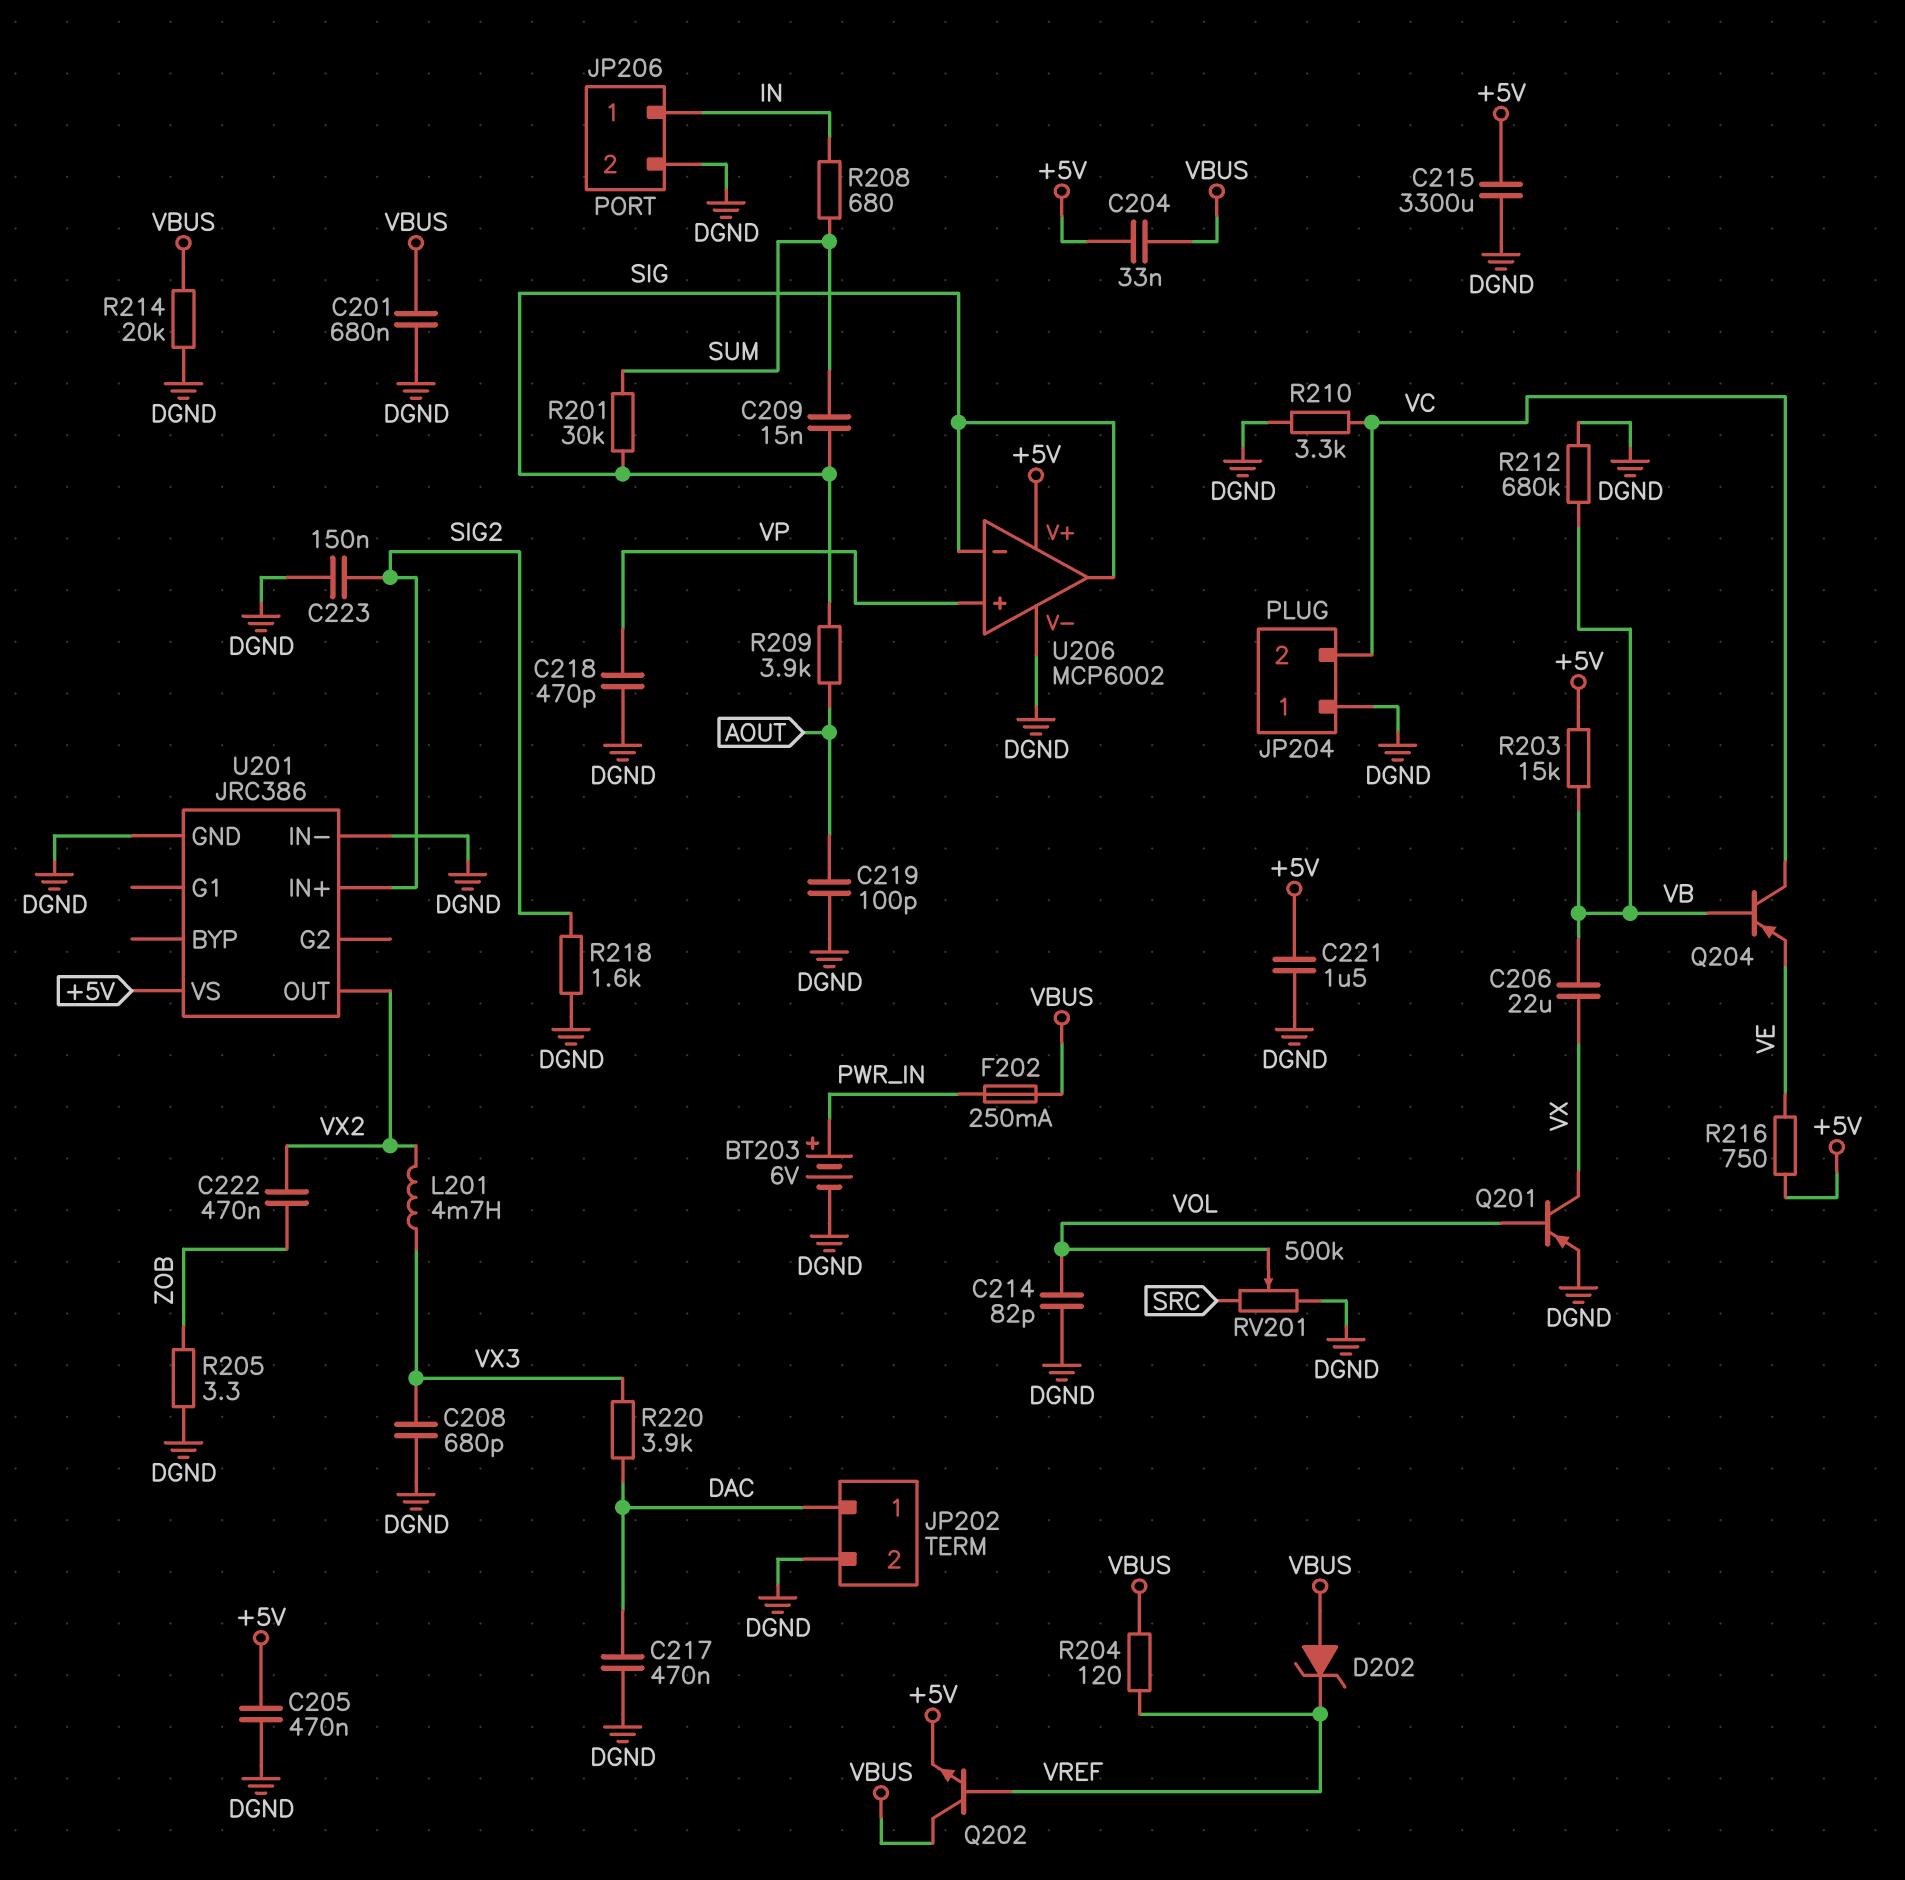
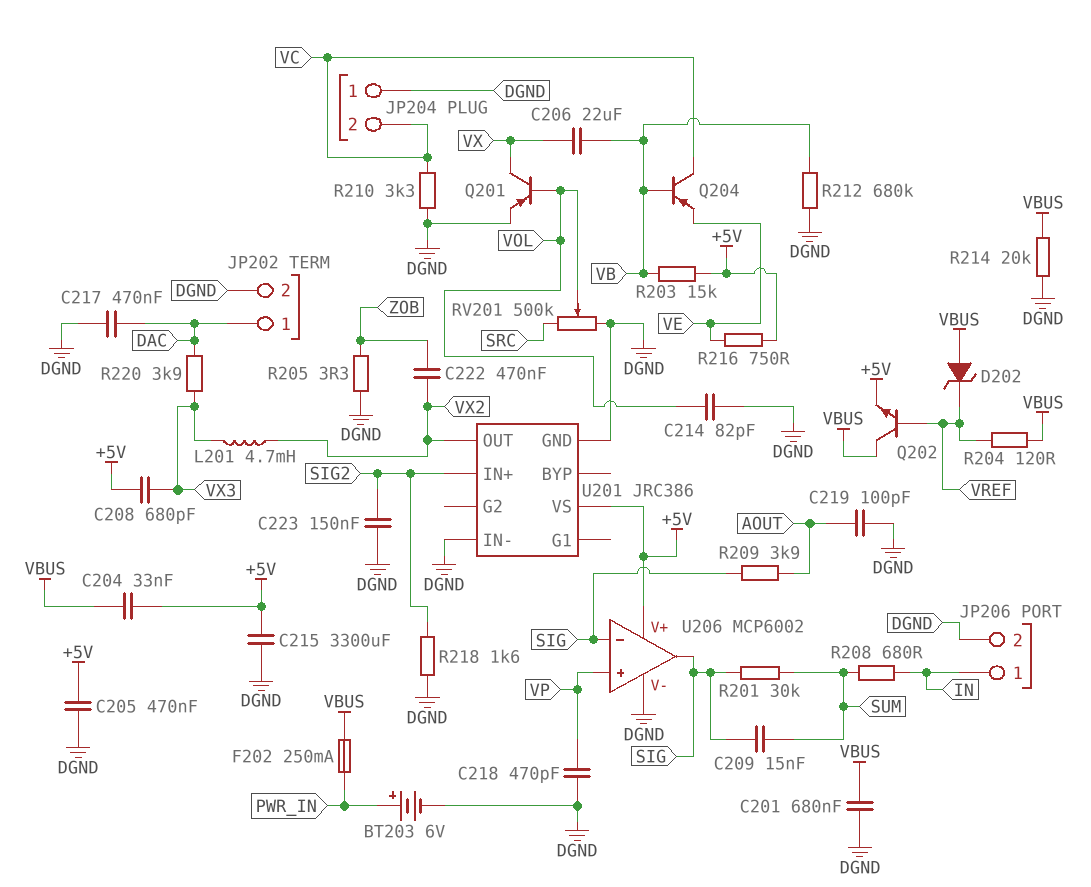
C208: 680pF (DGND, VX3) -> 680pF (+5V, VX3)
C221: 1.5uF (+5V, DGND) -> none

